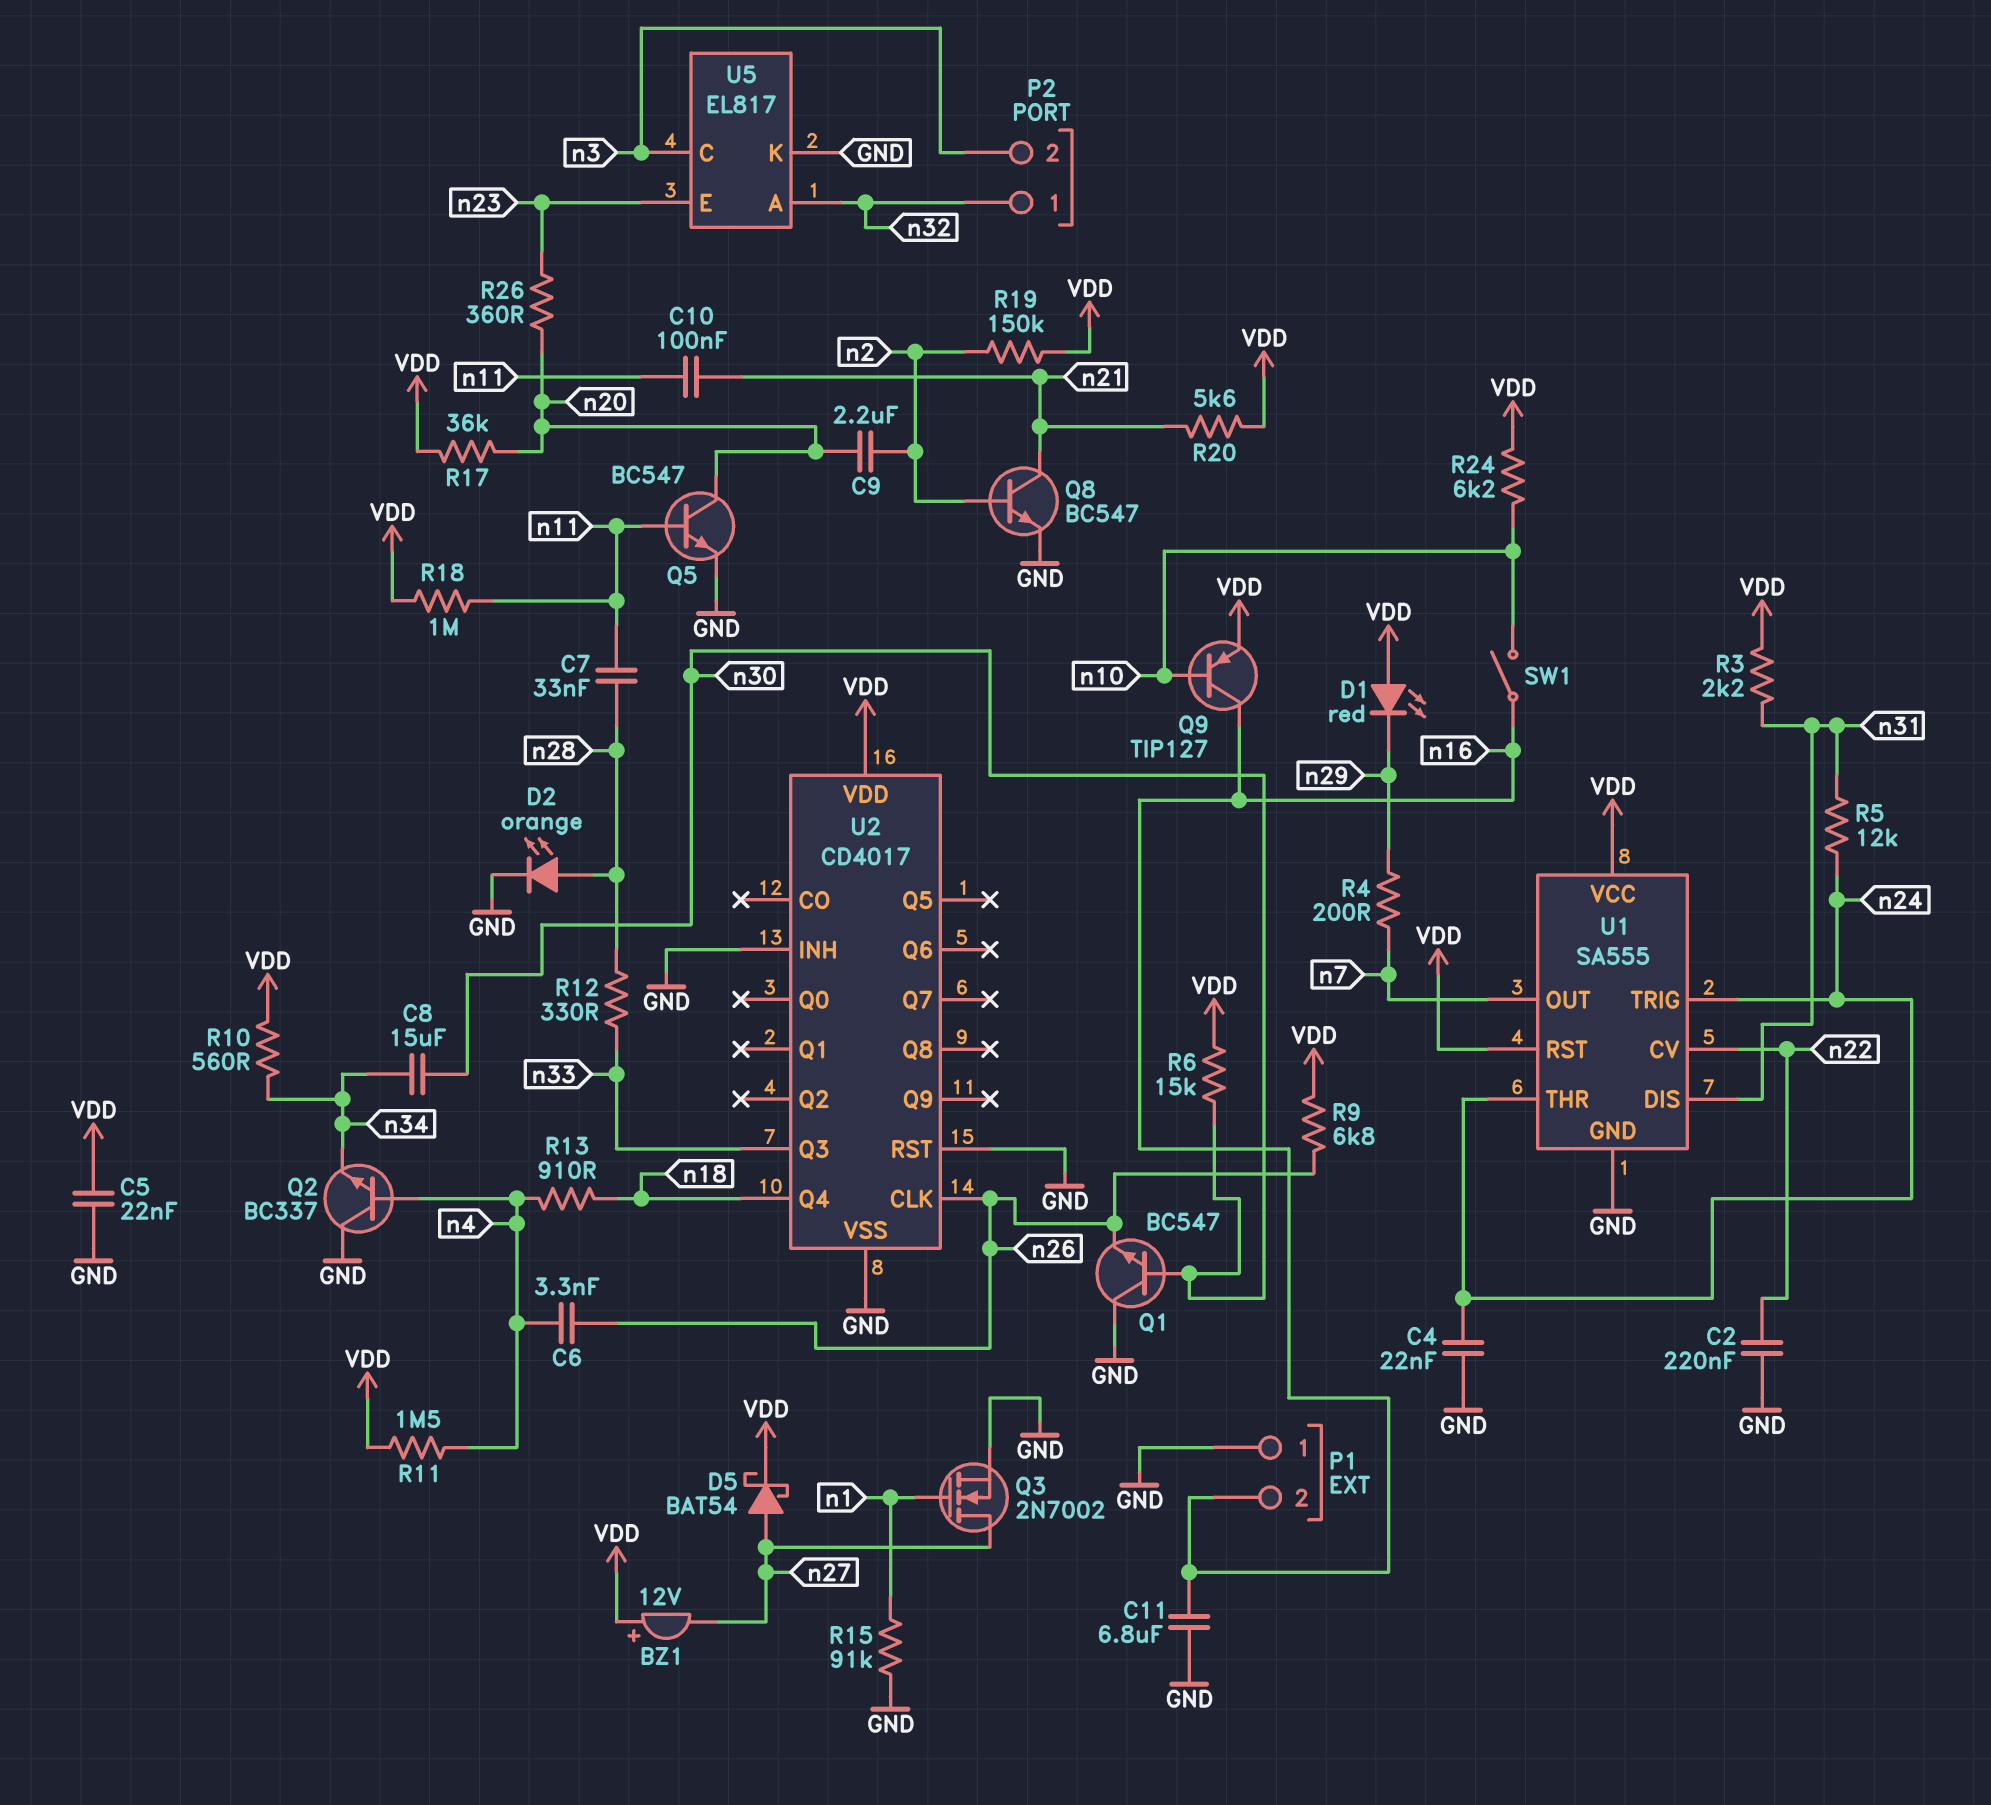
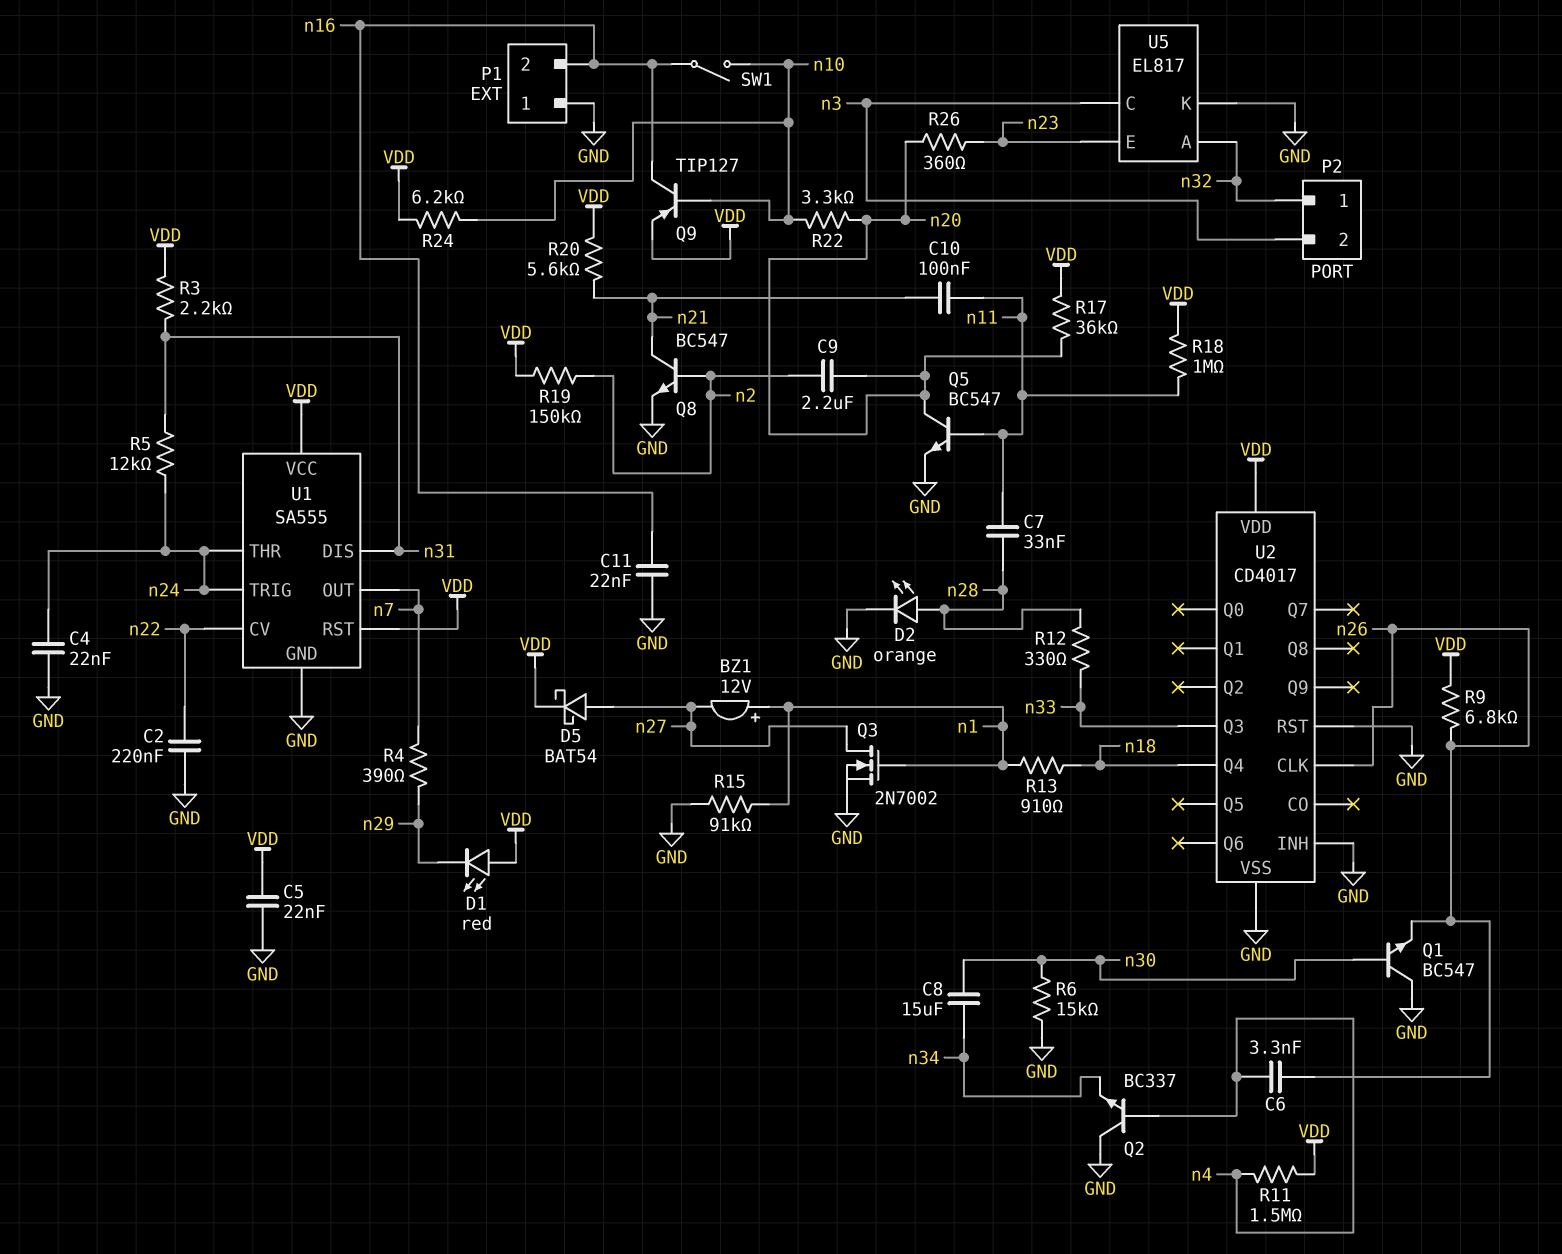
BZ1: buzzer 12V (plus VDD, minus n27) -> buzzer 12V (plus n1, minus n27)
C11: 6.8uF (GND, n16) -> 22nF (GND, n16)
R4: 200 (n7, n29) -> 390 (n7, n29)
R6: 15k (VDD, n30) -> 15k (GND, n30)
R10: 560 (VDD, n34) -> none
R13: 910 (n4, n18) -> 910 (n1, n18)
R22: none -> 3.3k (n10, n20)

